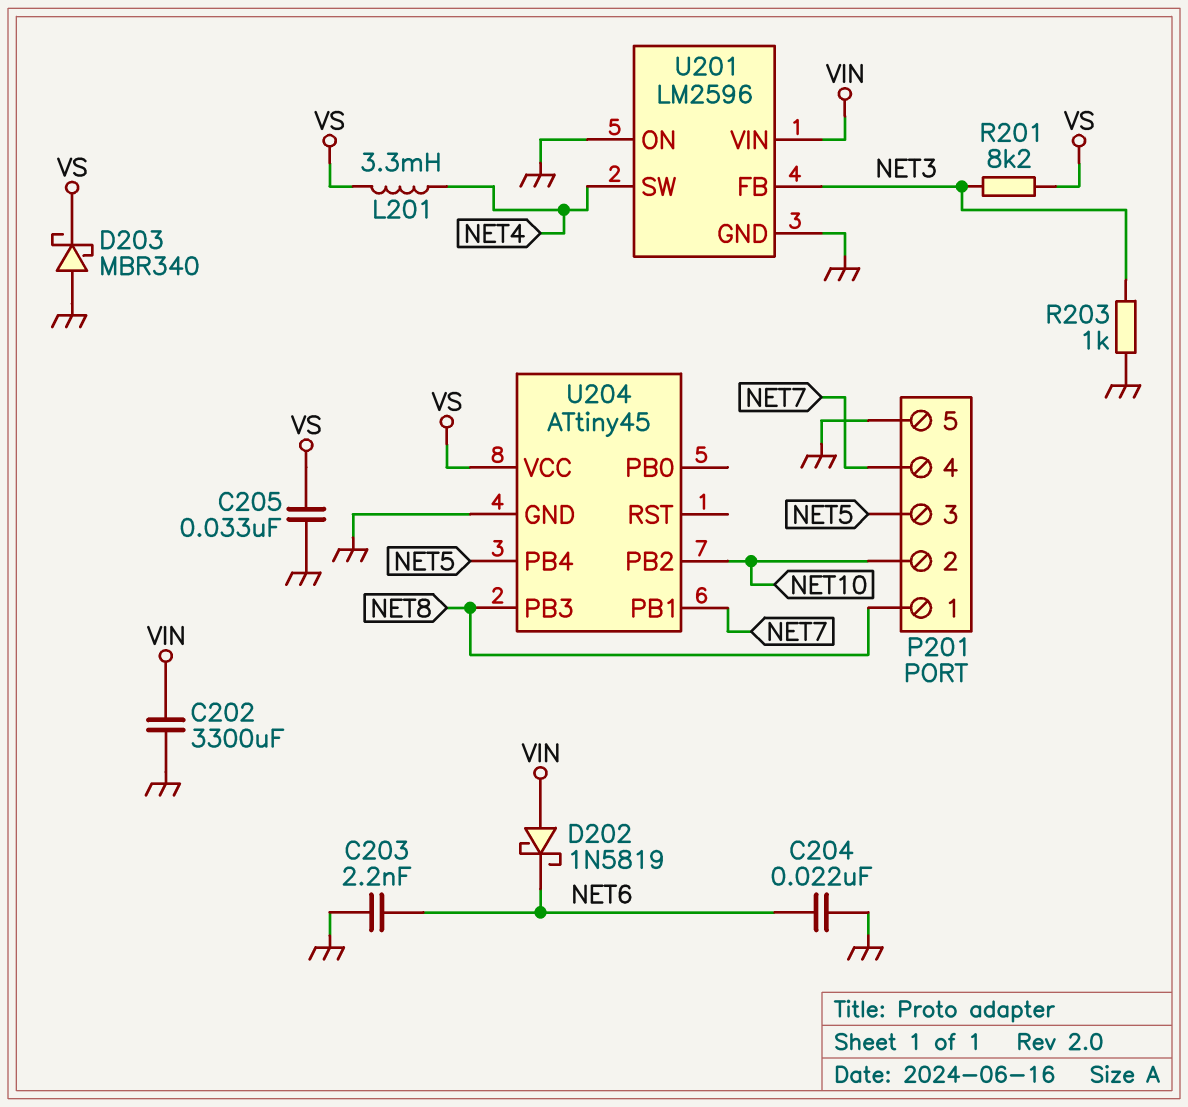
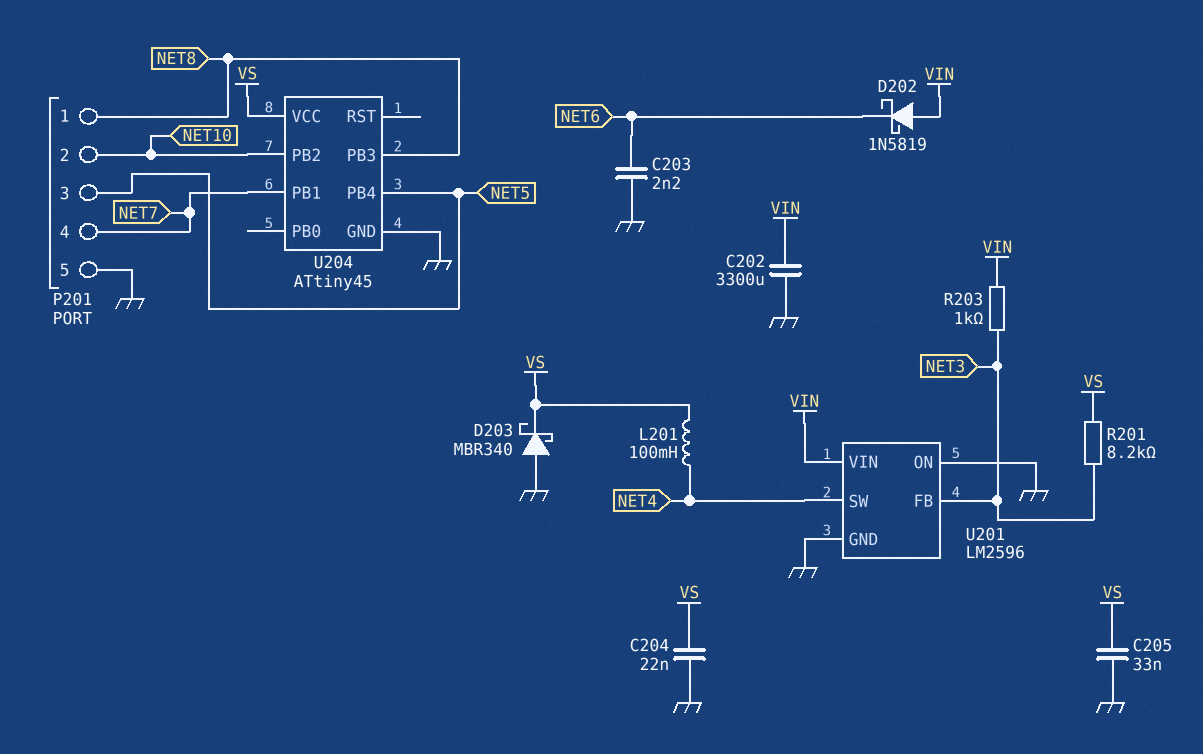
C204: 22nF (GND, NET6) -> 22nF (GND, VS)
L201: 3.3mH (NET4, VS) -> 100mH (NET4, VS)
R203: 1k (GND, NET3) -> 1k (NET3, VIN)

